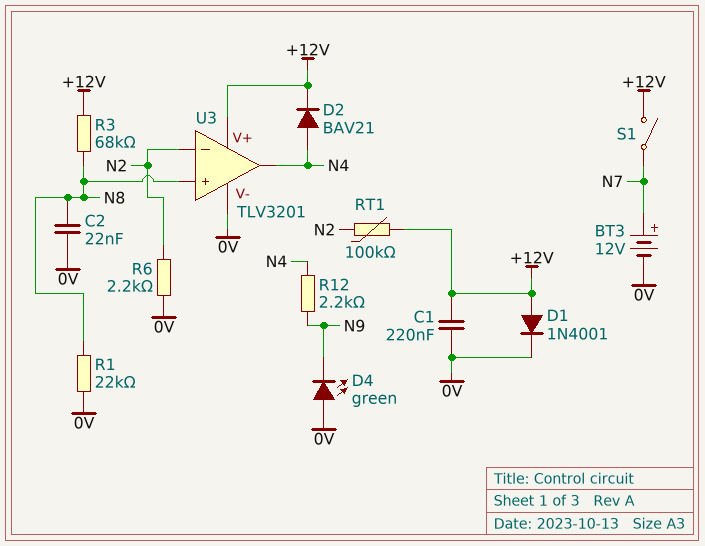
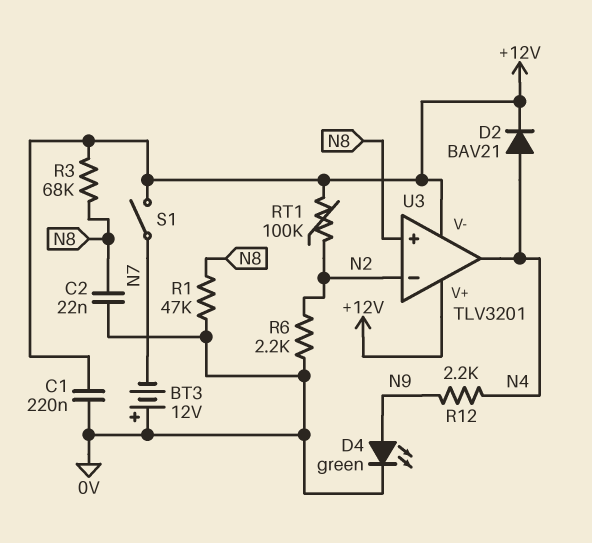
BT3: 12V (plus N7, minus 0V) -> 12V (plus 0V, minus N7)
D1: diode 1N4001 (A +12V, K 0V) -> none
D4: LED green (A 0V, K N9) -> LED green (A N9, K 0V)
R1: 22k (0V, N8) -> 47k (0V, N8)
U3 pin V-: 0V -> +12V

